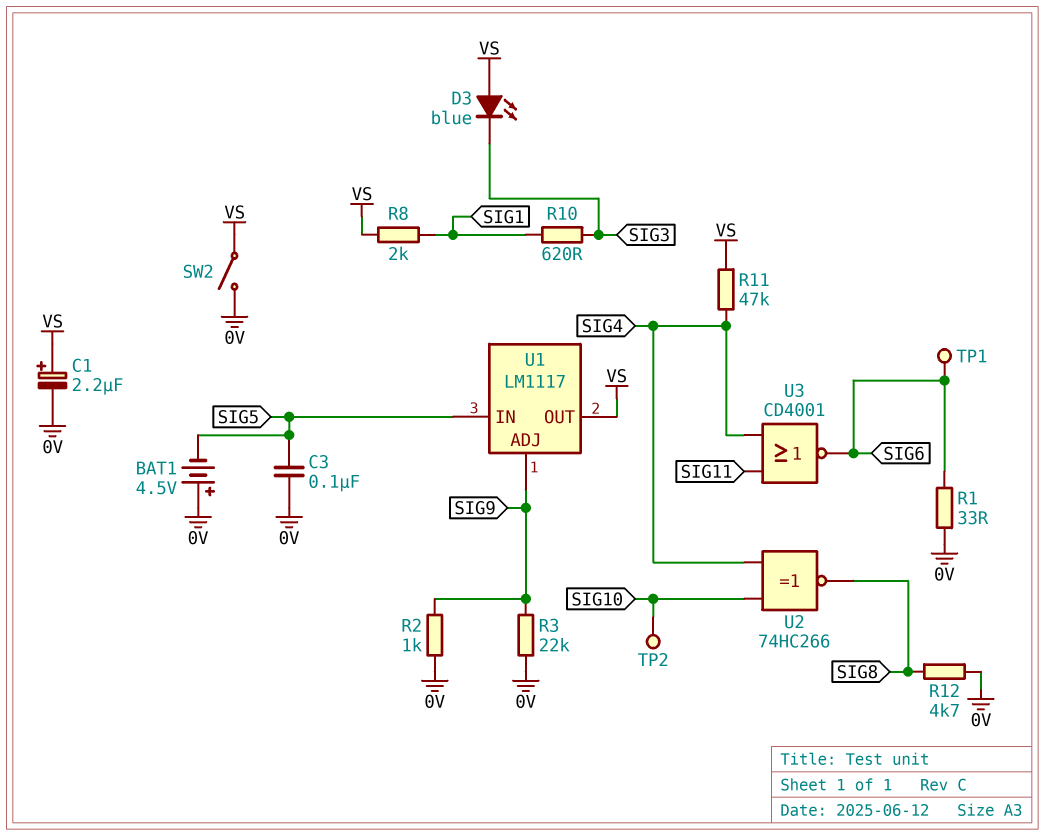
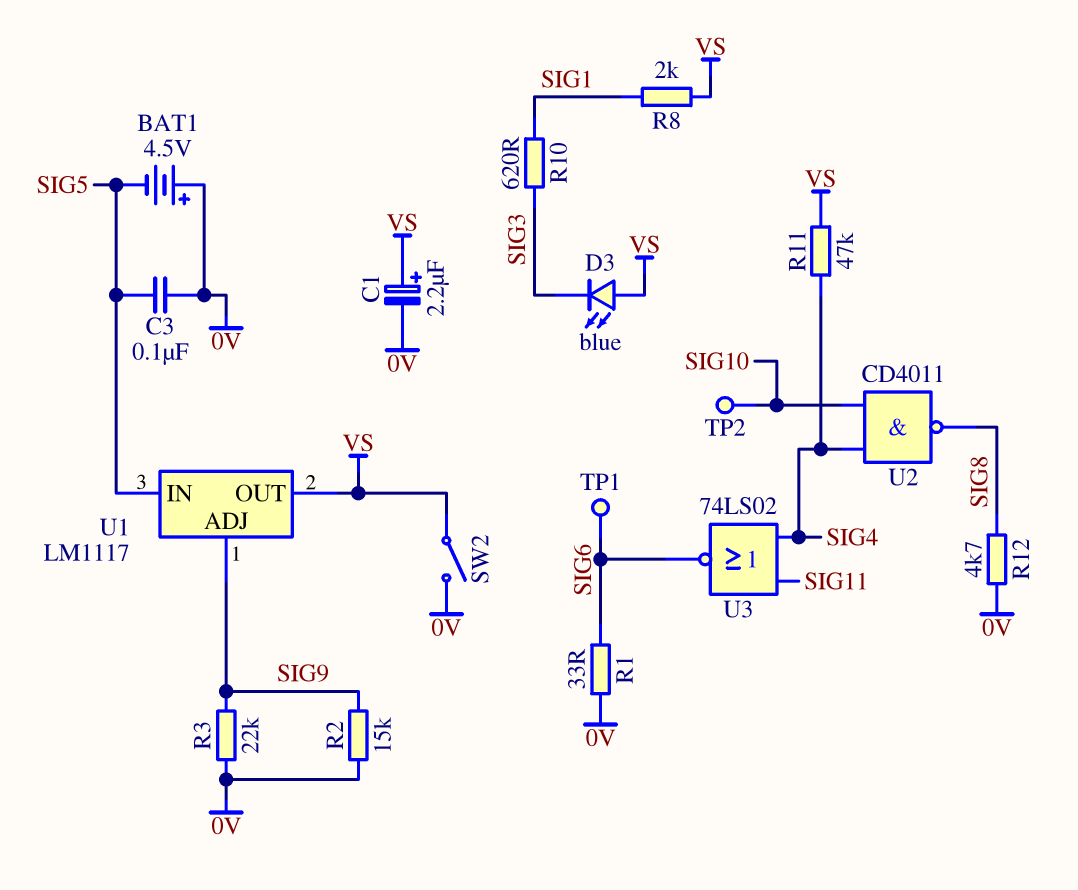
R2: 1k (0V, SIG9) -> 15k (0V, SIG9)
U2: XNOR 74HC266 (in SIG4, in SIG10, out SIG8) -> NAND CD4011 (in SIG4, in SIG10, out SIG8)
U3: NOR CD4001 (in SIG4, in SIG11, out SIG6) -> NOR 74LS02 (in SIG4, in SIG11, out SIG6)

